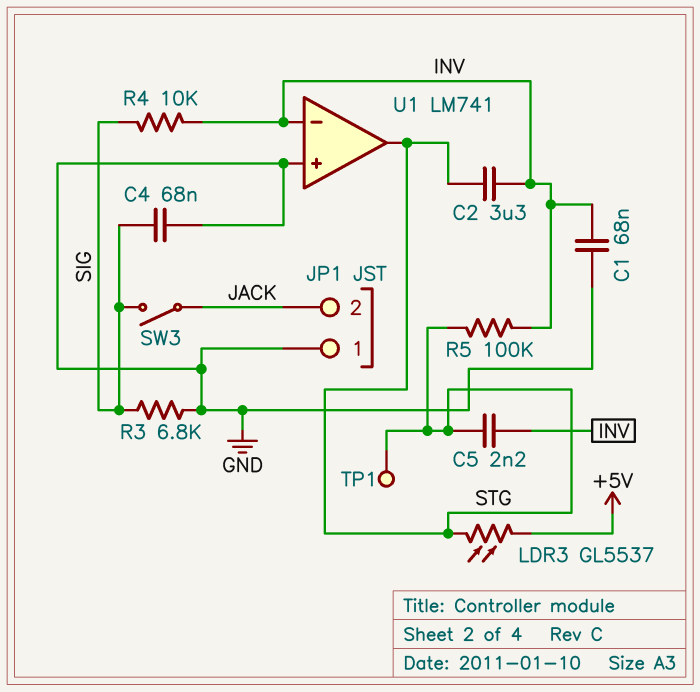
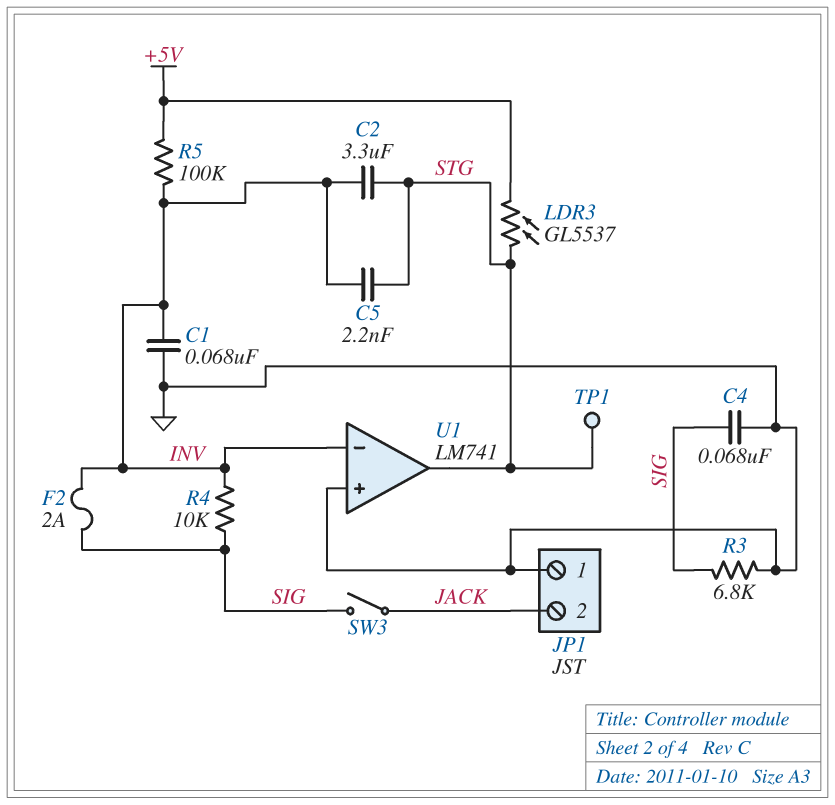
F2: none -> 2A (INV, SIG)
R5: 100k (INV, STG) -> 100k (+5V, INV)

